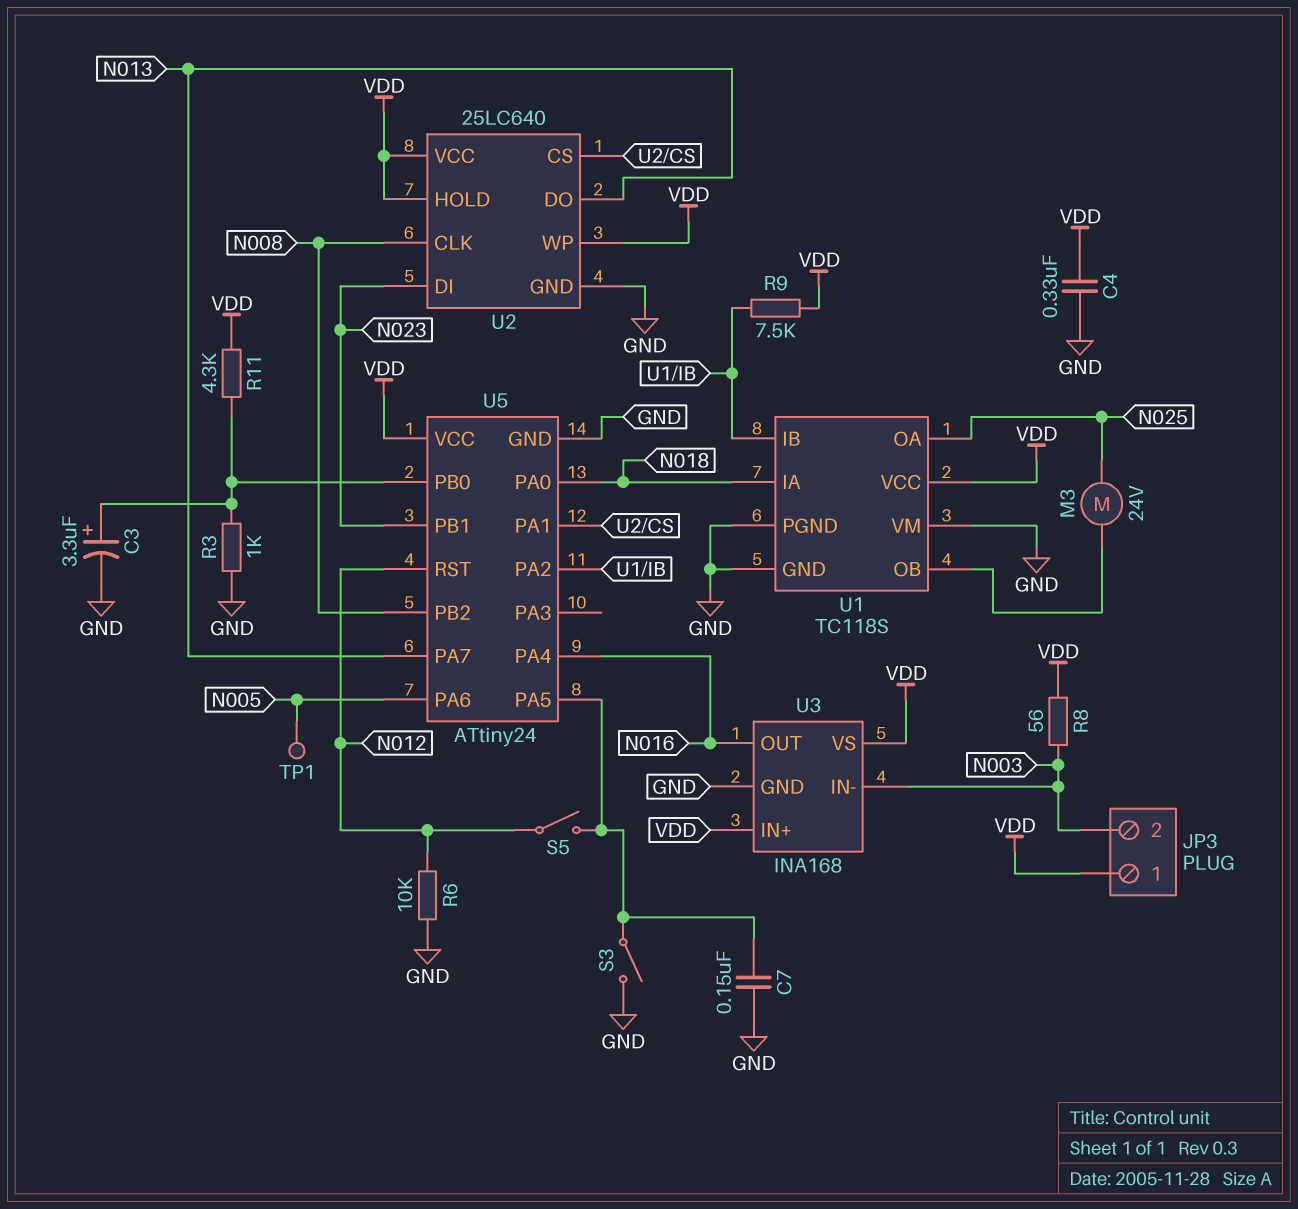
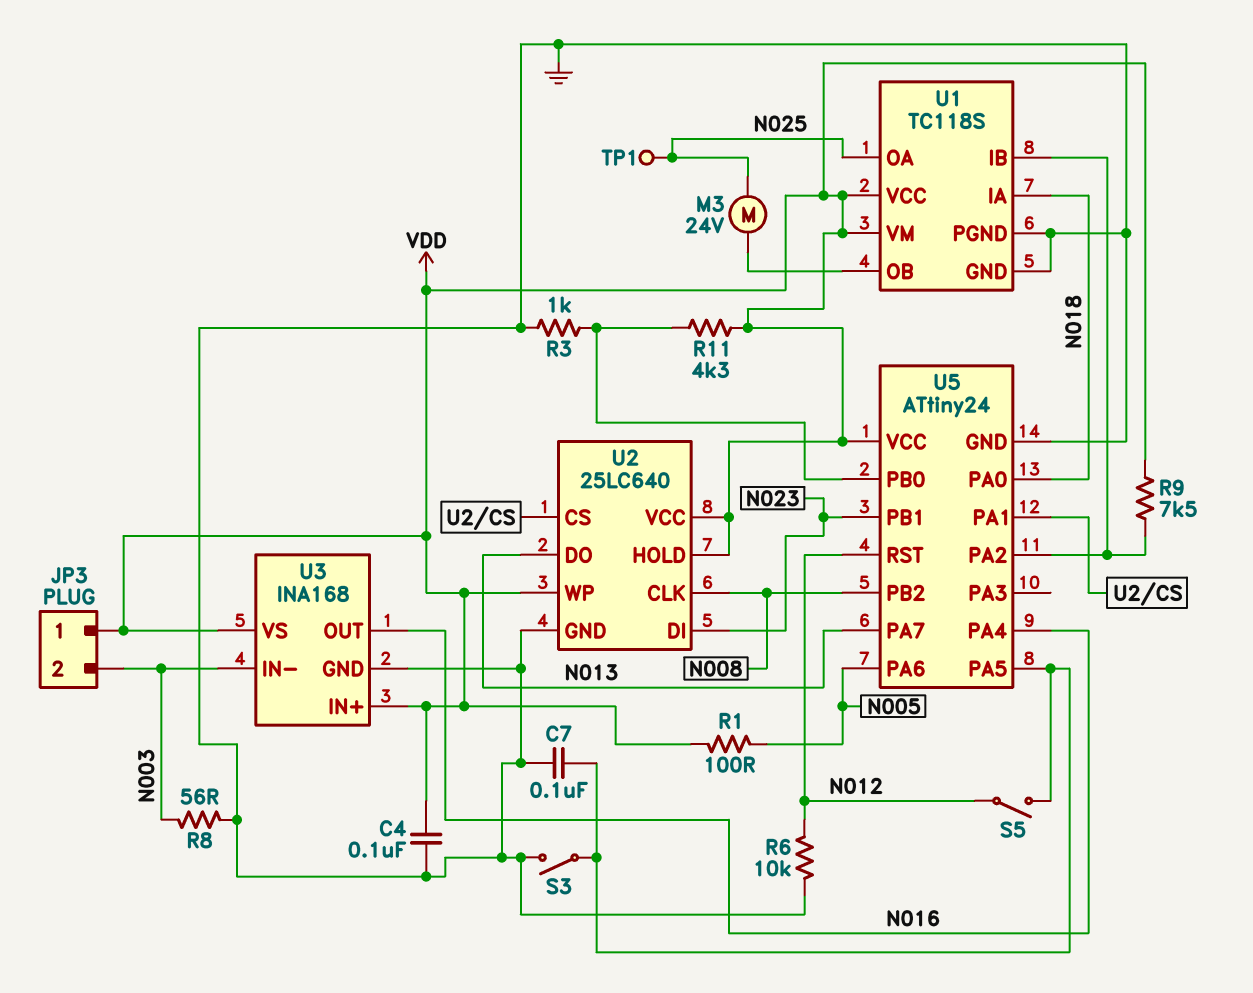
C3: 3.3uF (plus U5/PB0, minus GND) -> none
C4: 330nF (GND, VDD) -> 100nF (GND, VDD)
C7: 150nF (GND, U5/PA5) -> 100nF (GND, U5/PA5)
R1: none -> 100 (N005, VDD)
R8: 56 (N003, VDD) -> 56 (GND, N003)
TP1: test point (N005) -> test point (N025)
U1 pin VM: GND -> VDD

